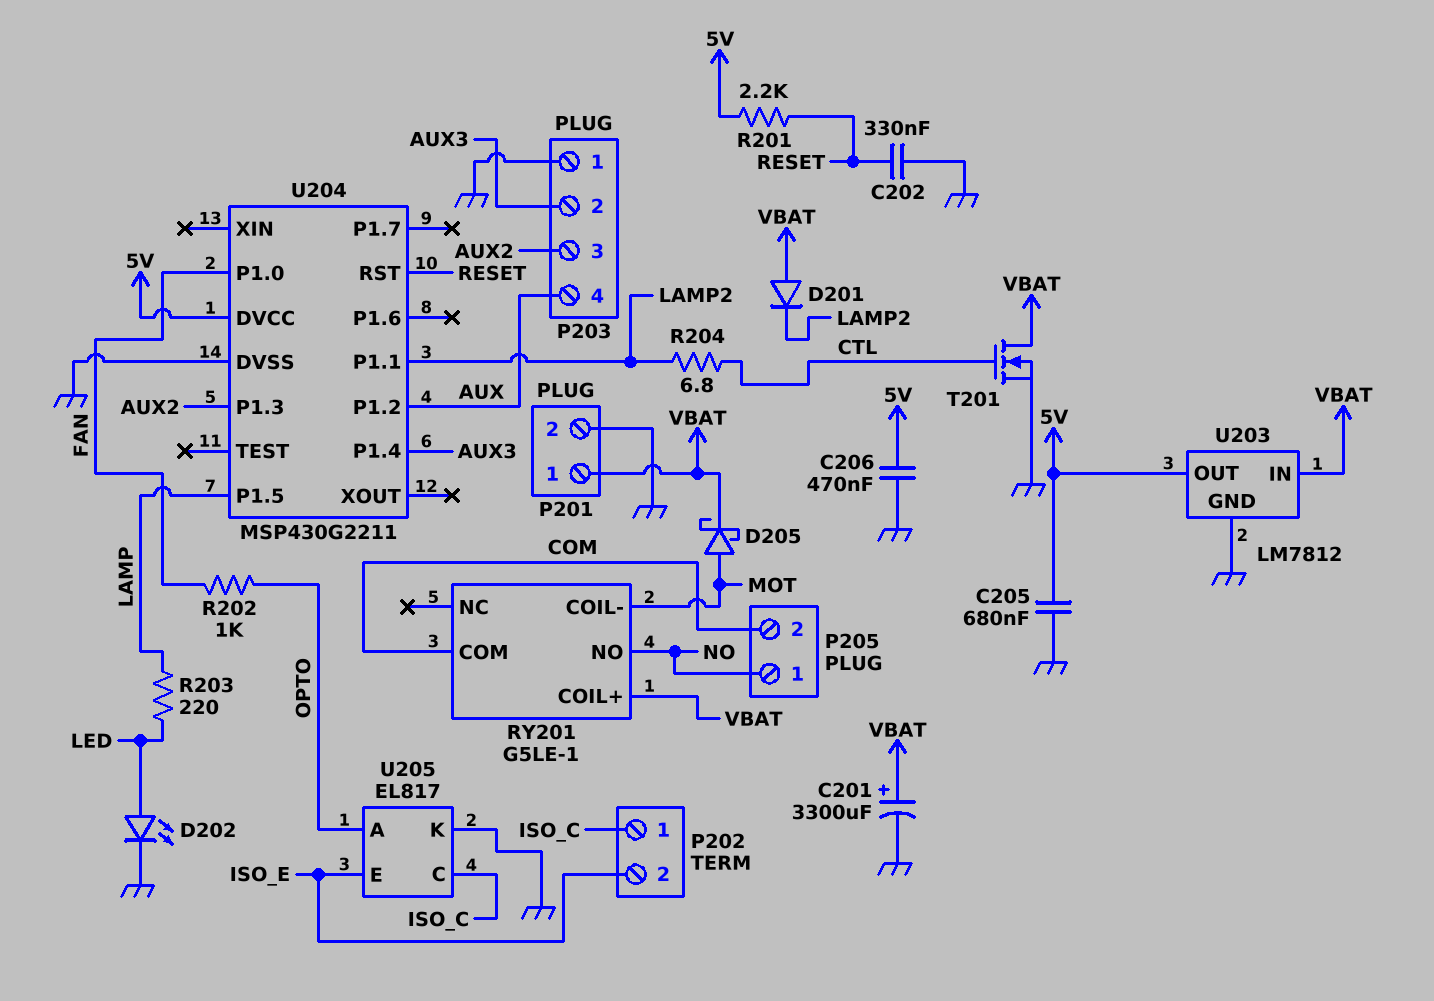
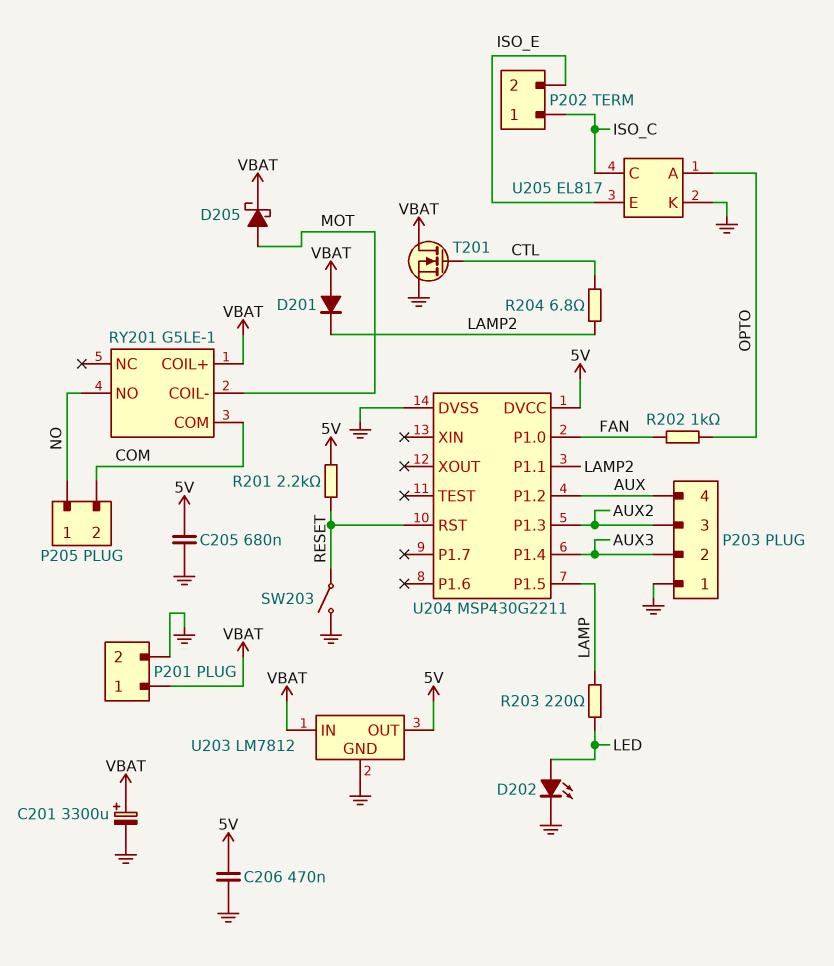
C202: 330nF (GND, RESET) -> none
SW203: none -> switch (GND, RESET)

